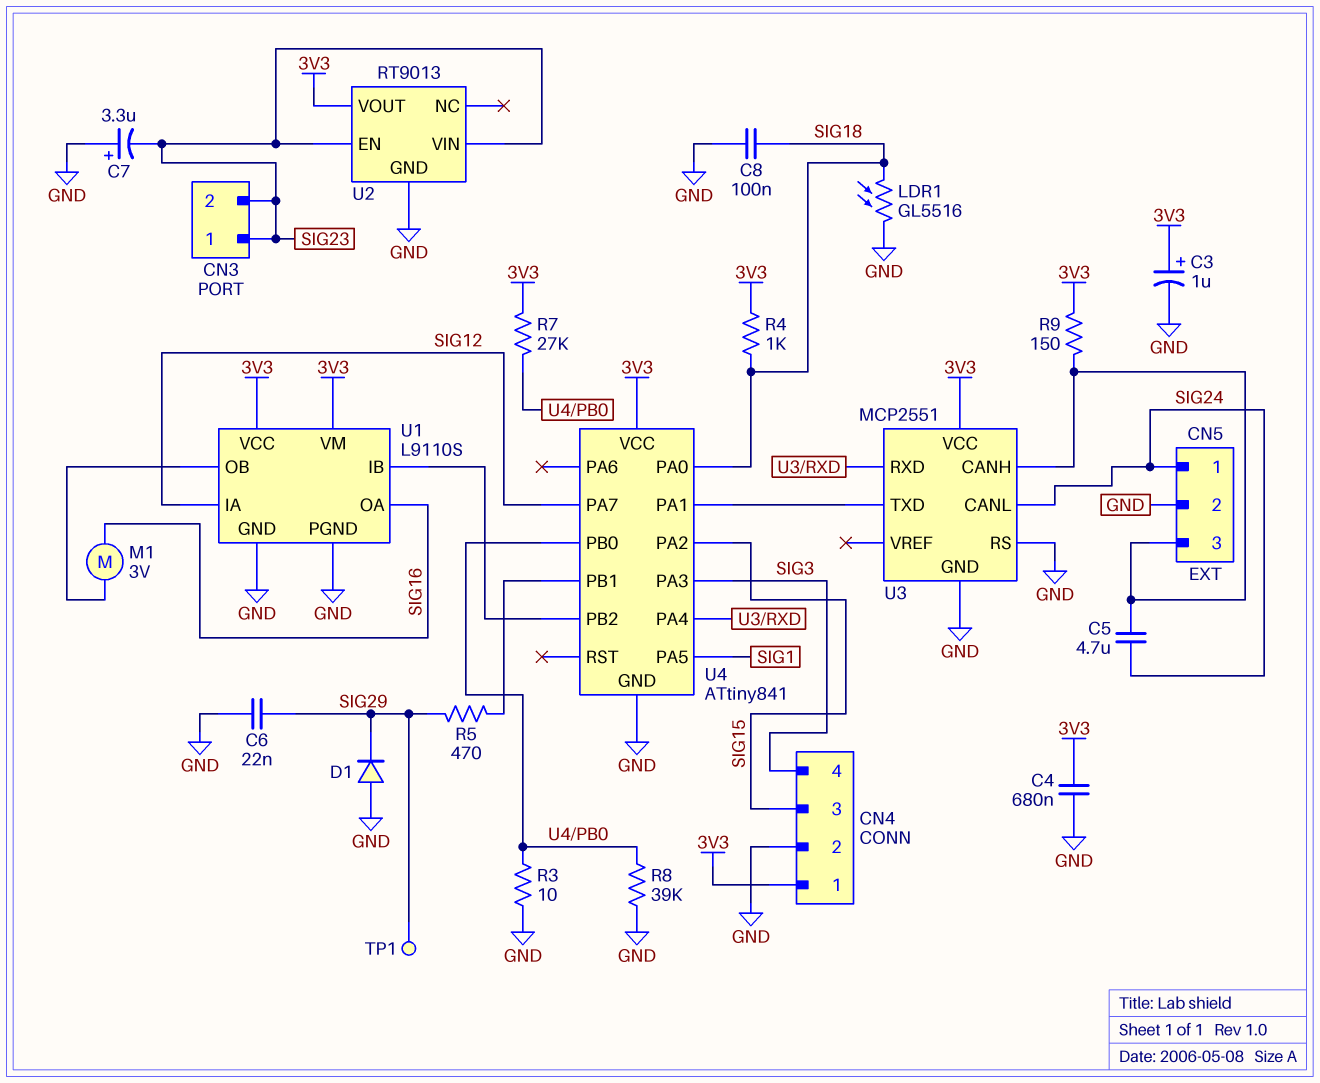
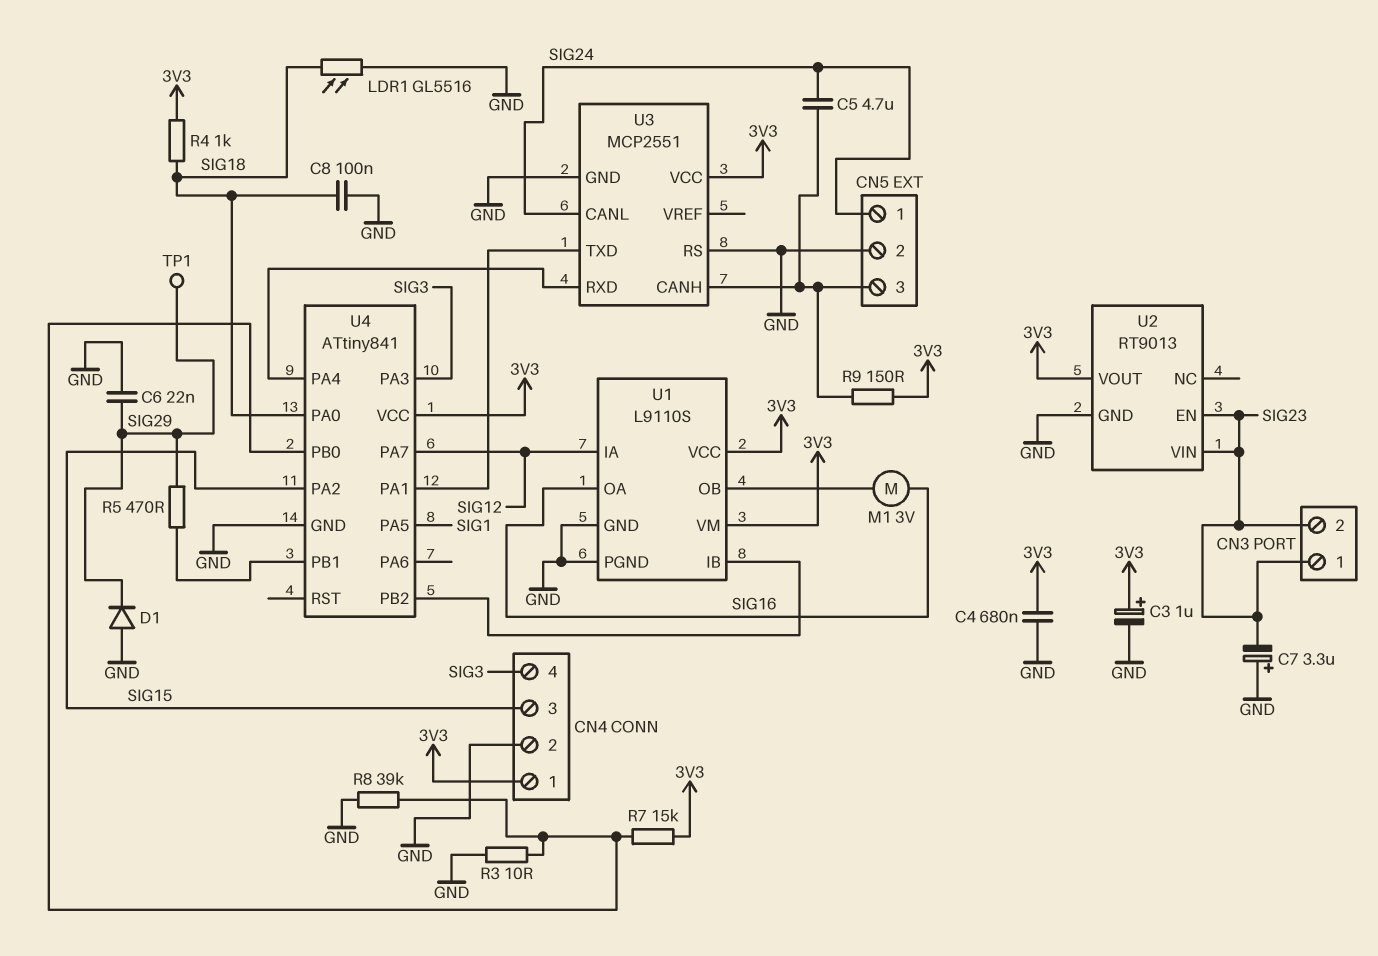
R7: 27k (3V3, U4/PB0) -> 15k (3V3, U4/PB0)

